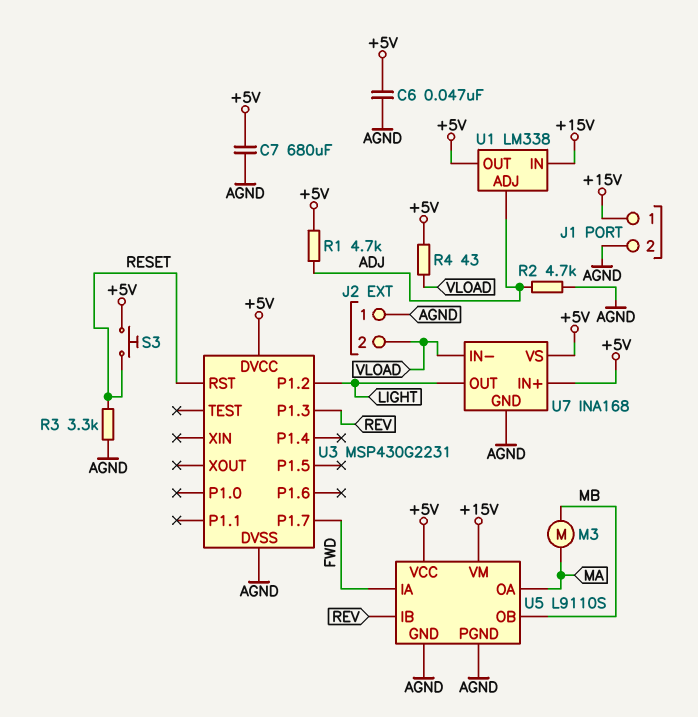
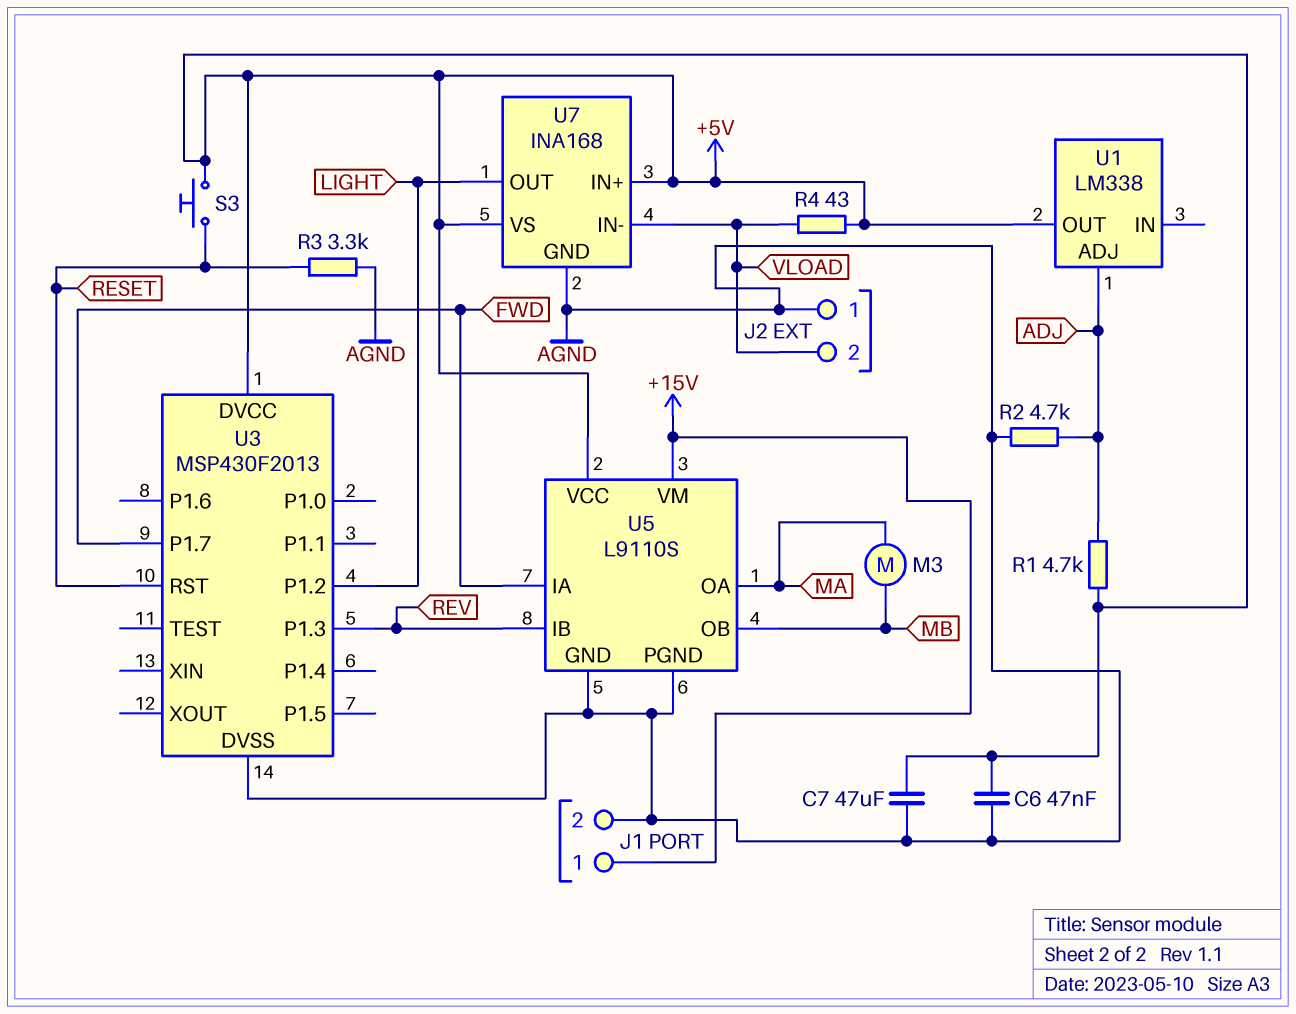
C7: 680uF (+5V, AGND) -> 47uF (+5V, AGND)
U1 pin IN: +15V -> none
U3: MSP430G2231 -> MSP430F2013

